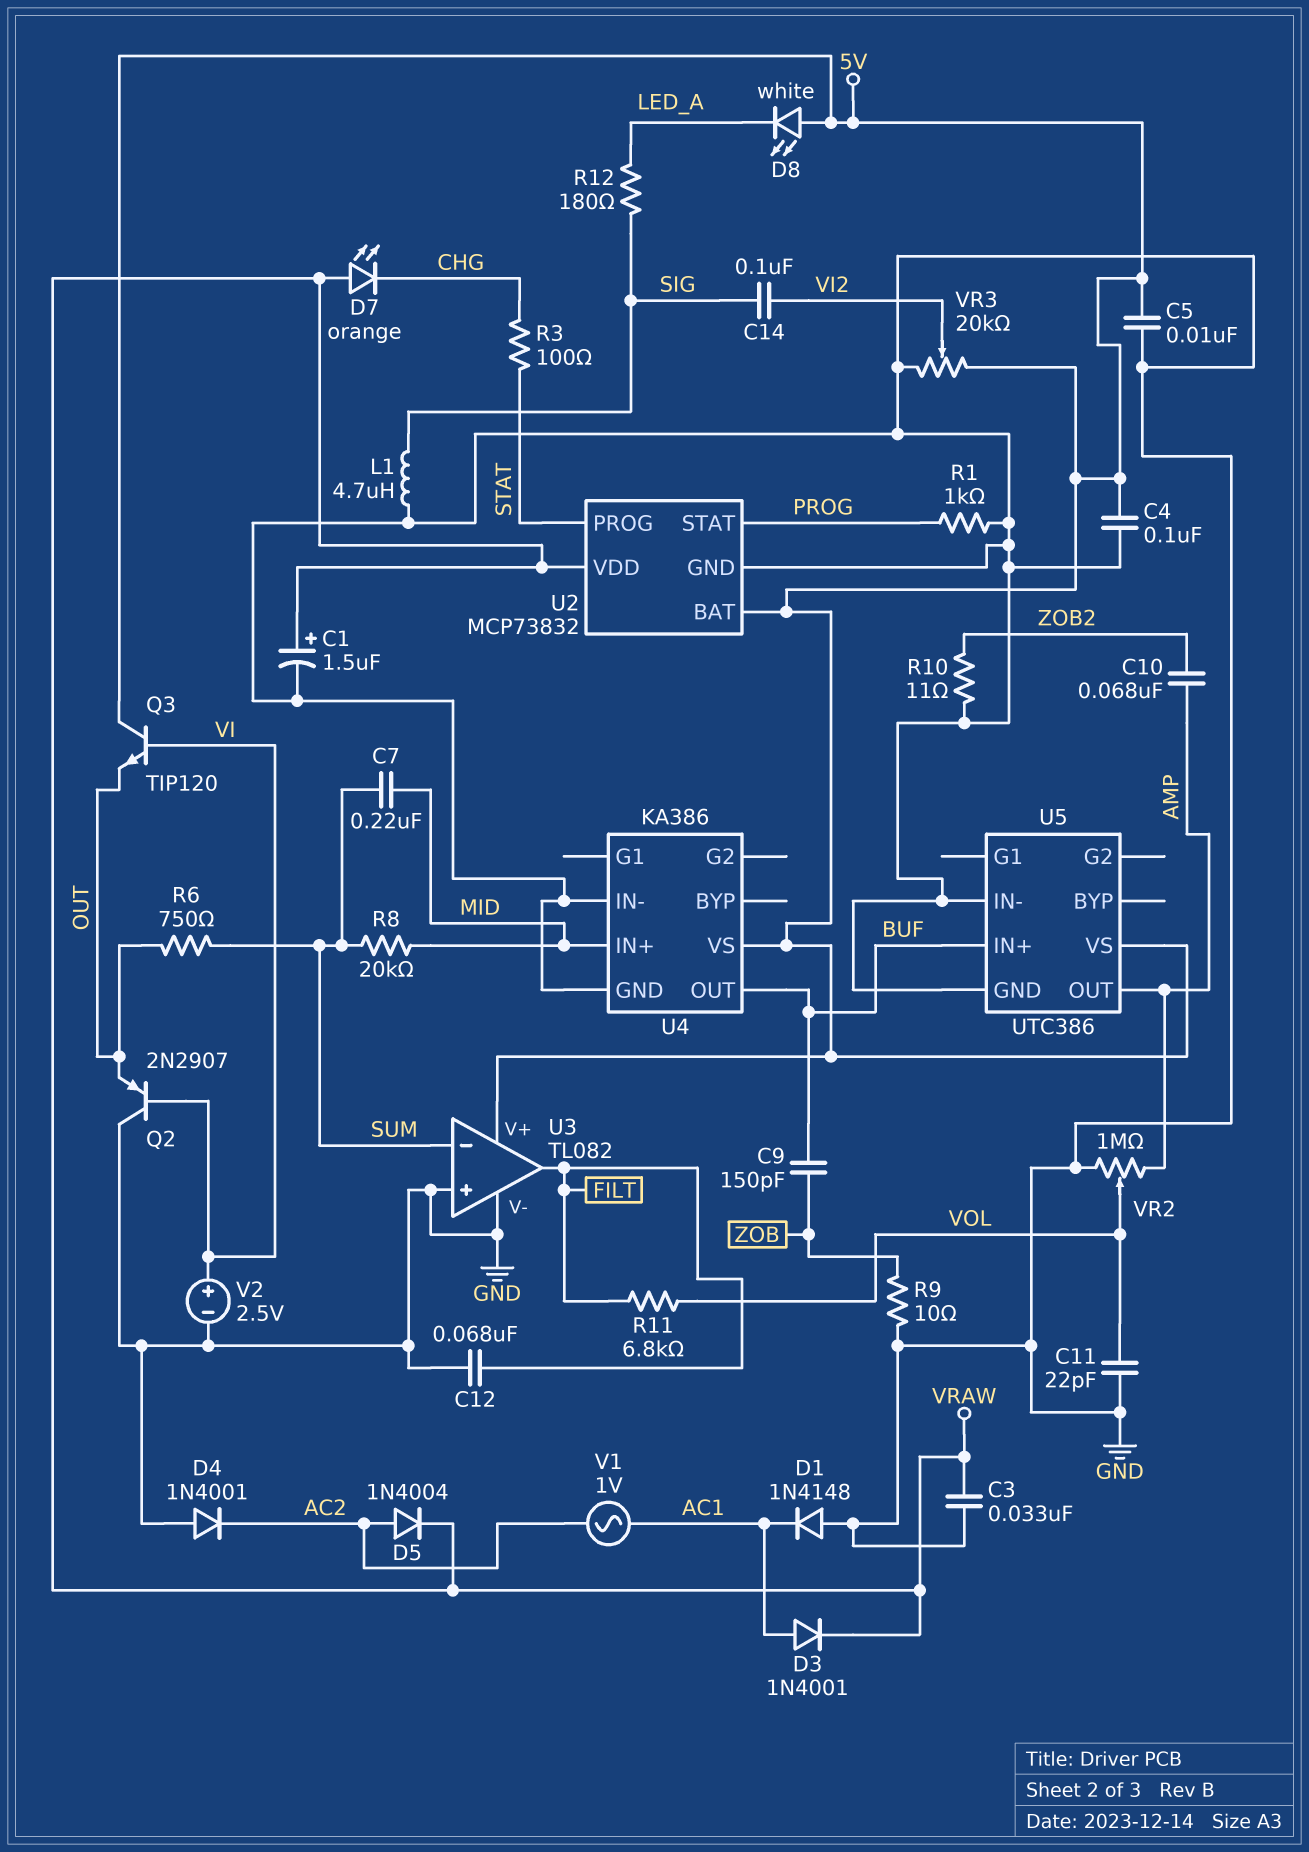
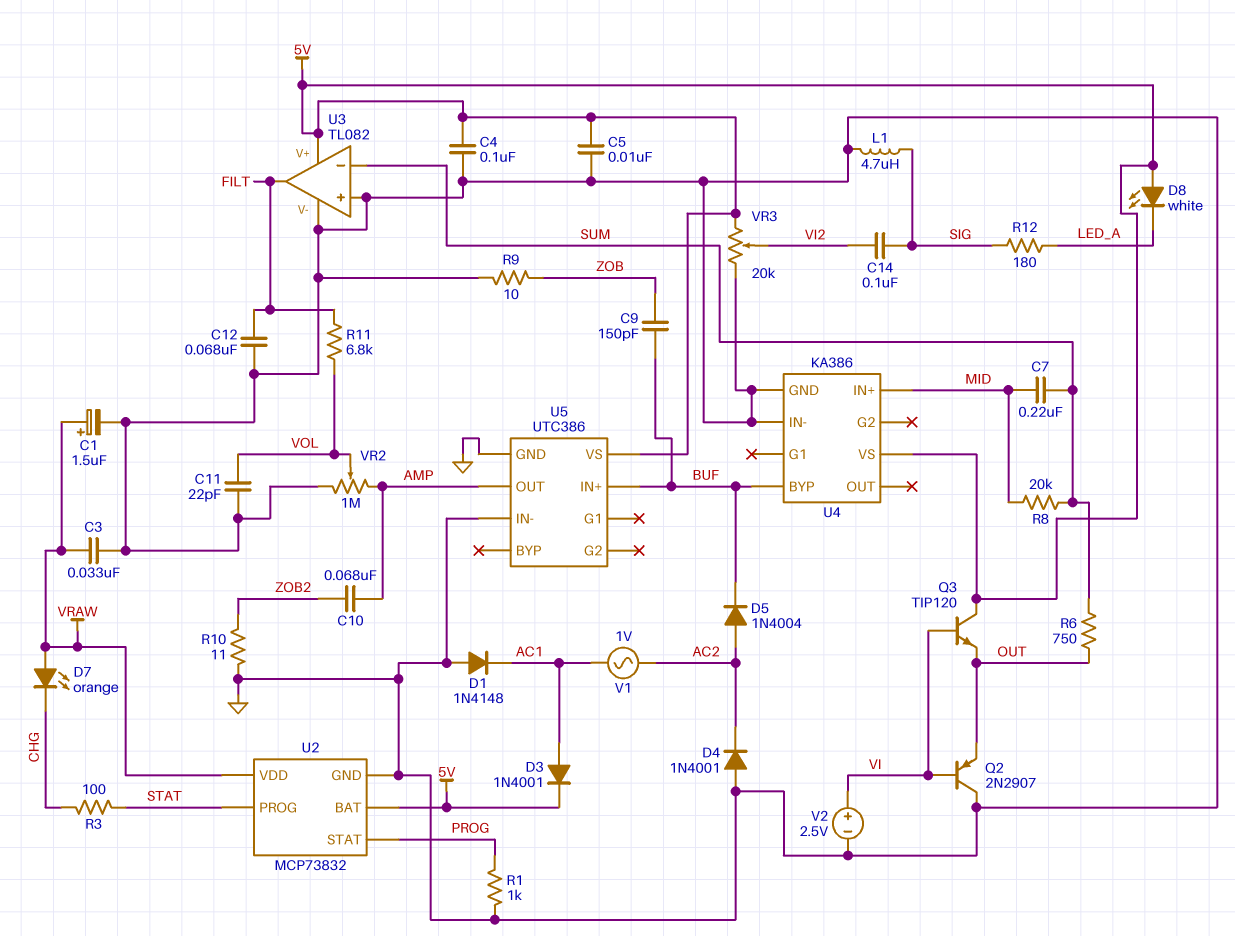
D3: diode 1N4001 (A AC1, K VRAW) -> diode 1N4001 (A AC1, K 5V)
D5: diode 1N4004 (A AC2, K VRAW) -> diode 1N4004 (A AC2, K BUF)
U4 pin BYP: none -> BUF
U4 pin OUT: BUF -> none

